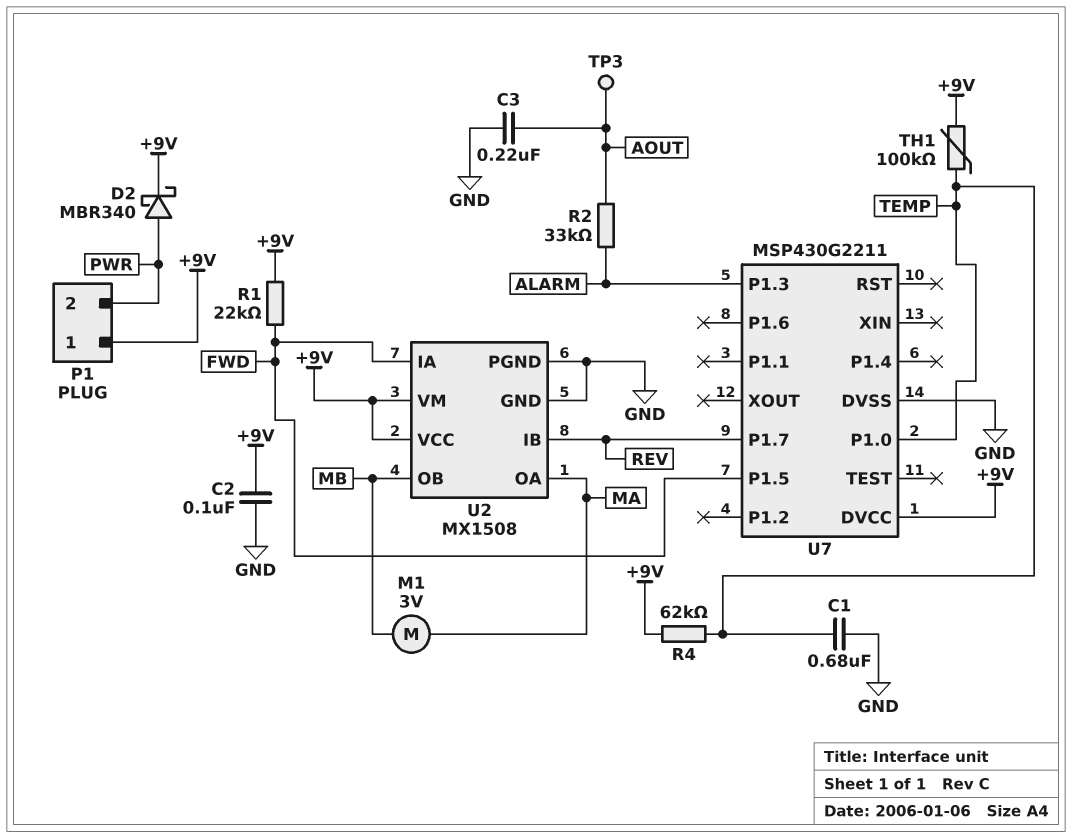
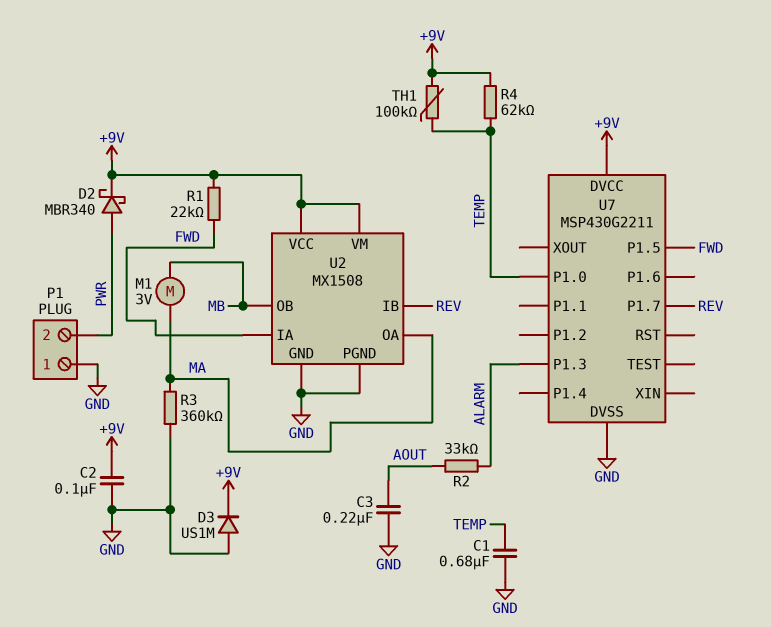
D3: none -> diode US1M (A GND, K +9V)
P1 pin 1: +9V -> GND
R3: none -> 360k (GND, MA)
TP3: test point (AOUT) -> none

